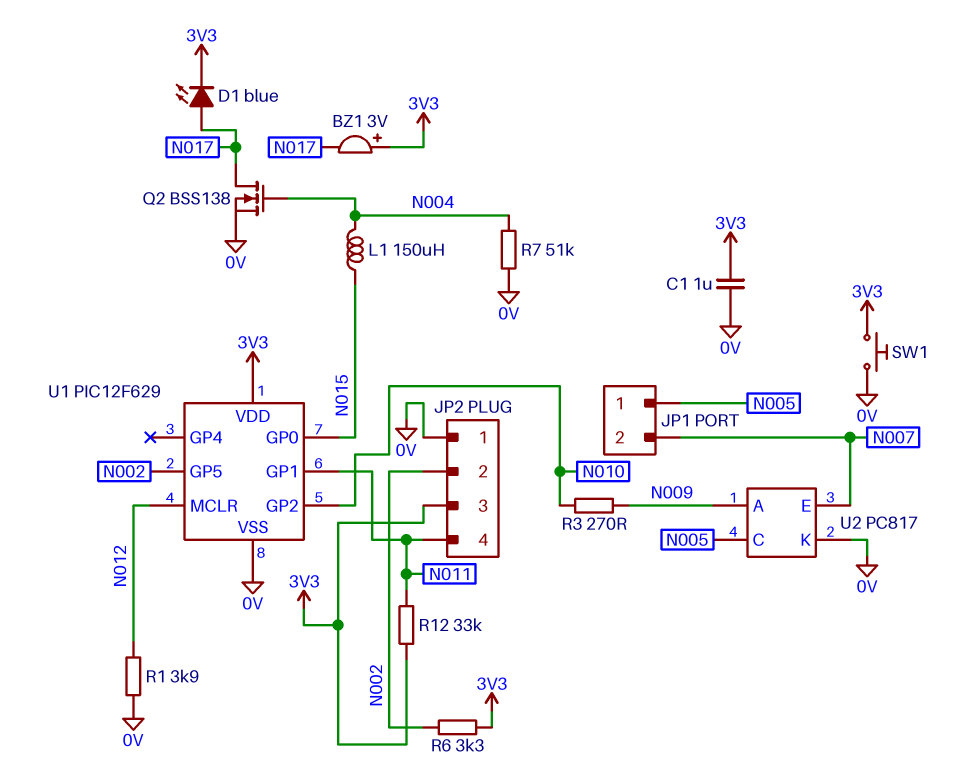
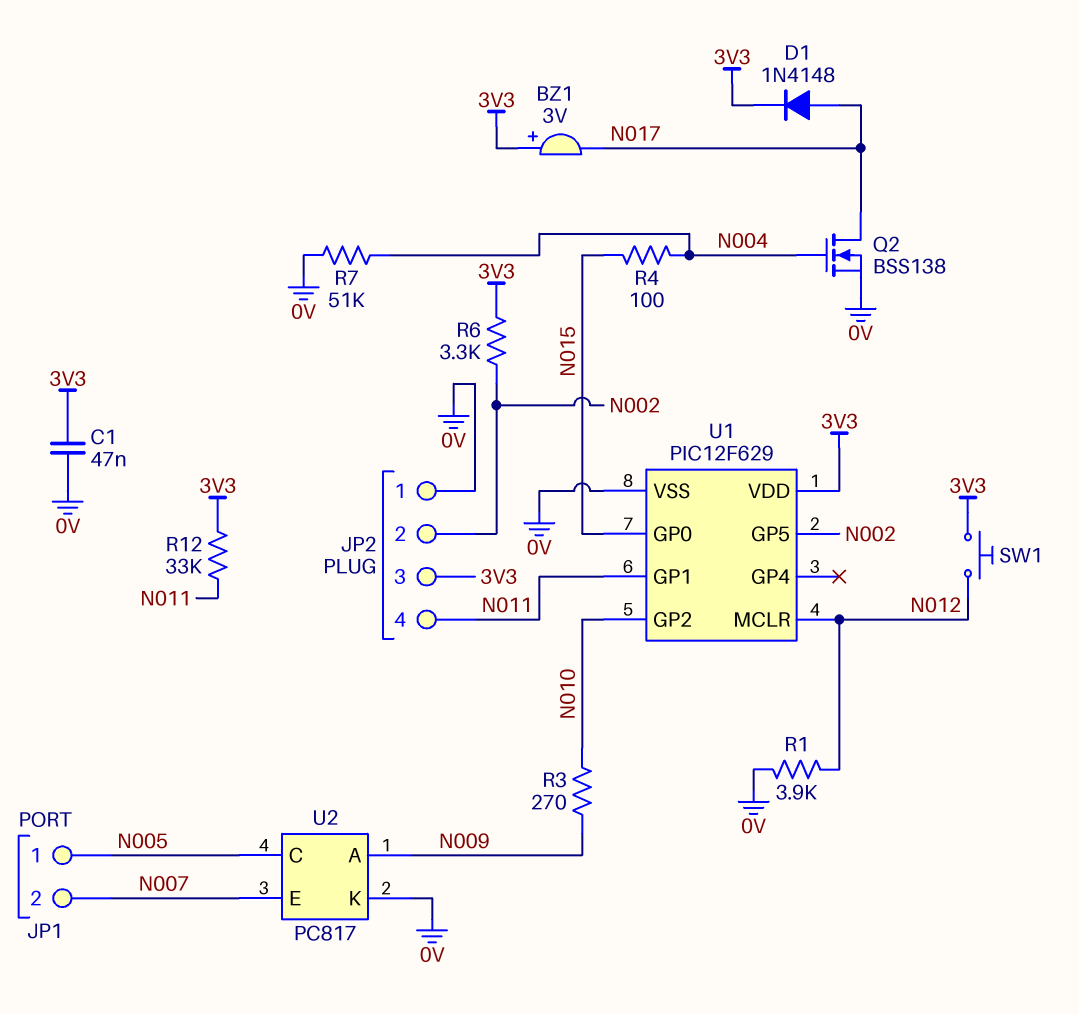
C1: 1uF (0V, 3V3) -> 47nF (0V, 3V3)
D1: LED blue (A N017, K 3V3) -> diode 1N4148 (A N017, K 3V3)
L1: 150uH (N004, N015) -> none
R4: none -> 100 (N004, N015)
SW1: button (0V, 3V3) -> button (3V3, N012)

